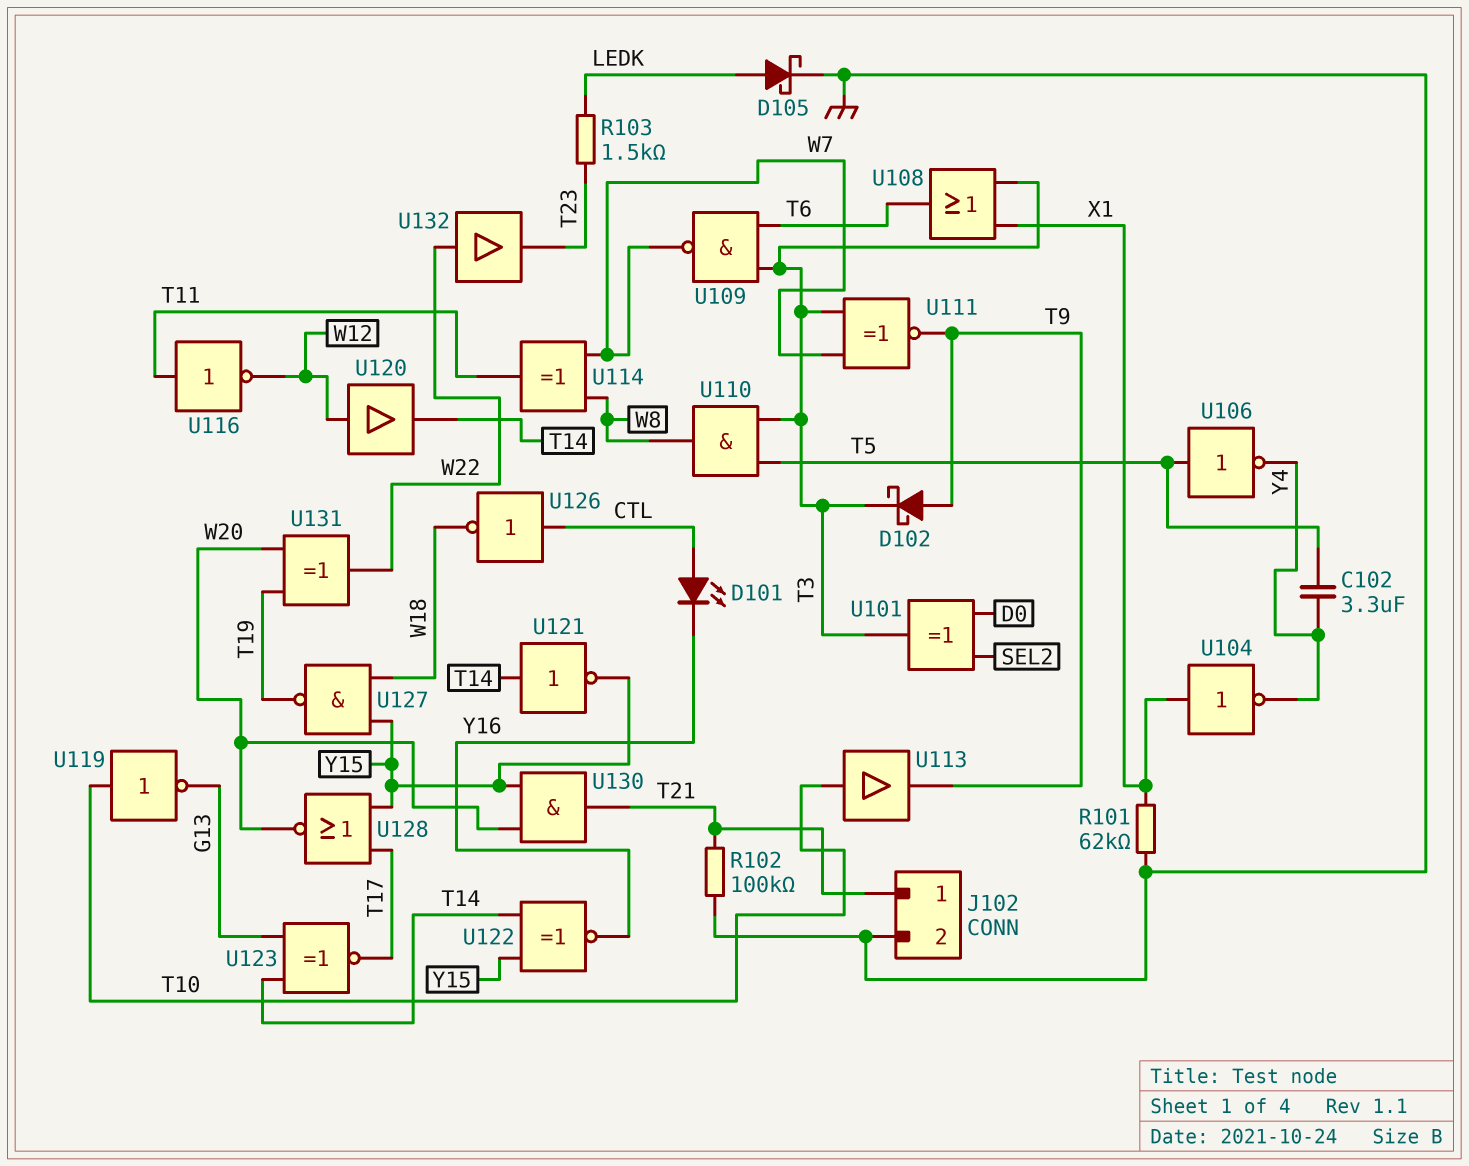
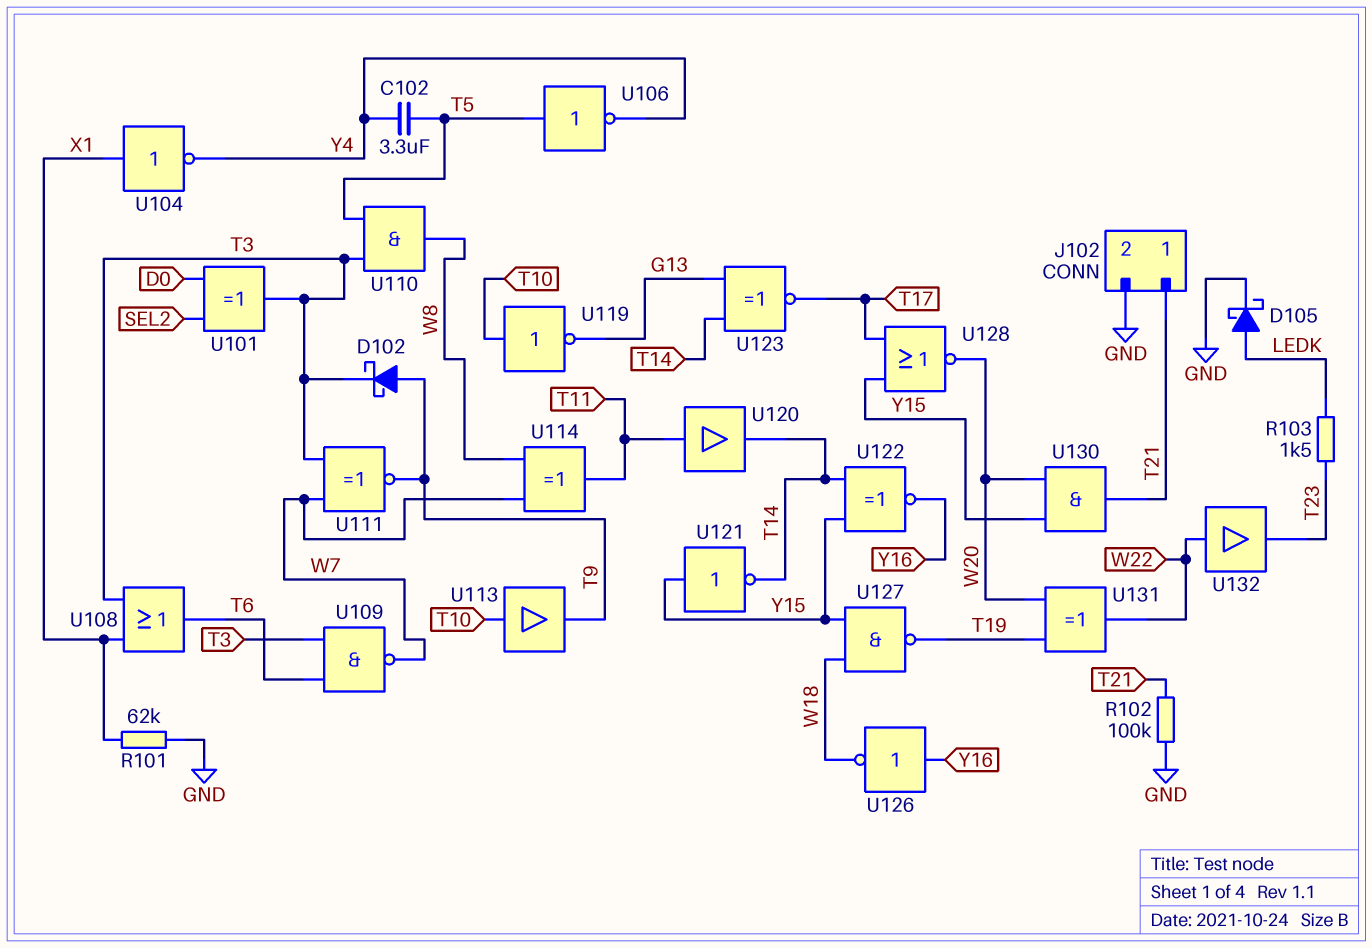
D101: LED (A CTL, K Y16) -> none
U116: NOT (in T11, out W12) -> none
U120: buffer (in W12, out T14) -> buffer (in T11, out T14)
U121: NOT (in T14, out Y15) -> NOT (in Y15, out T14)
U126: NOT (in CTL, out W18) -> NOT (in Y16, out W18)

